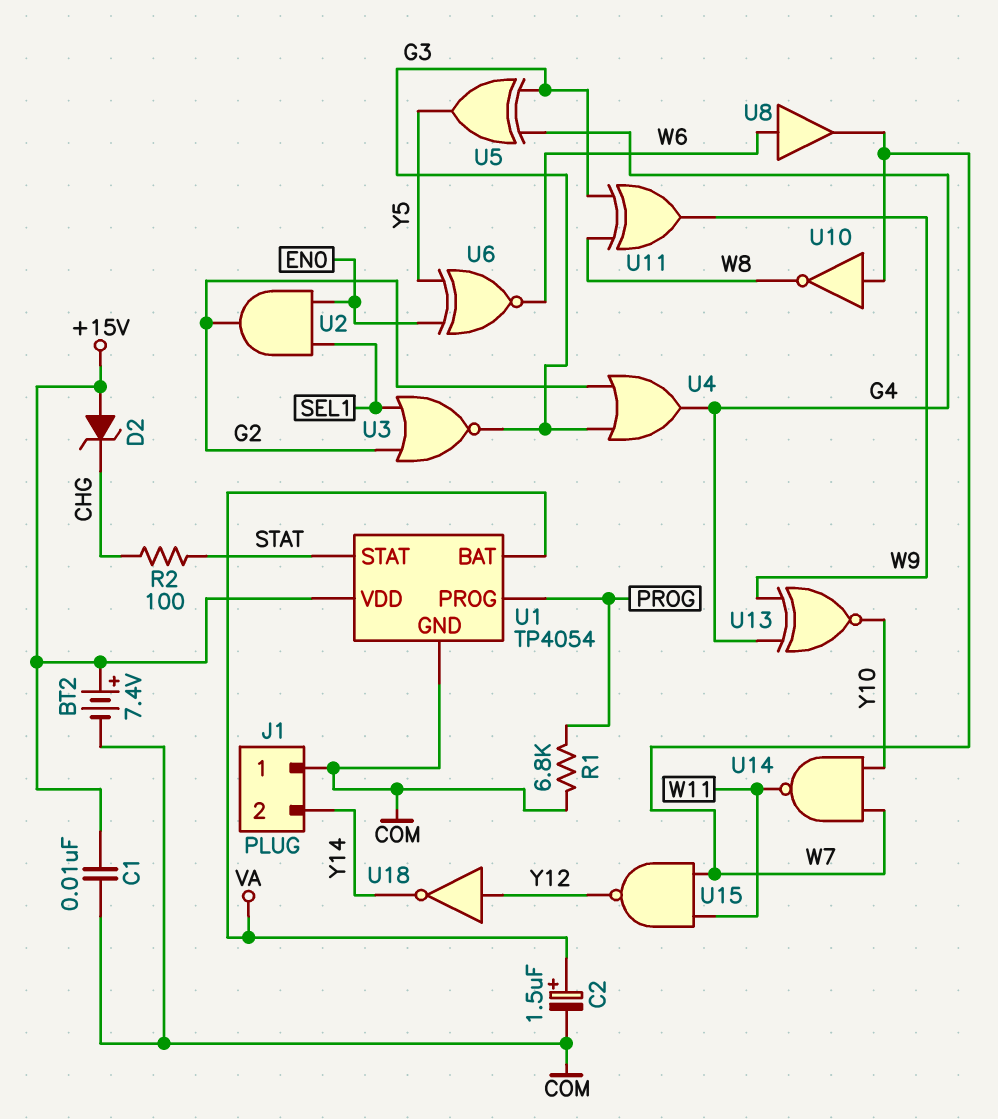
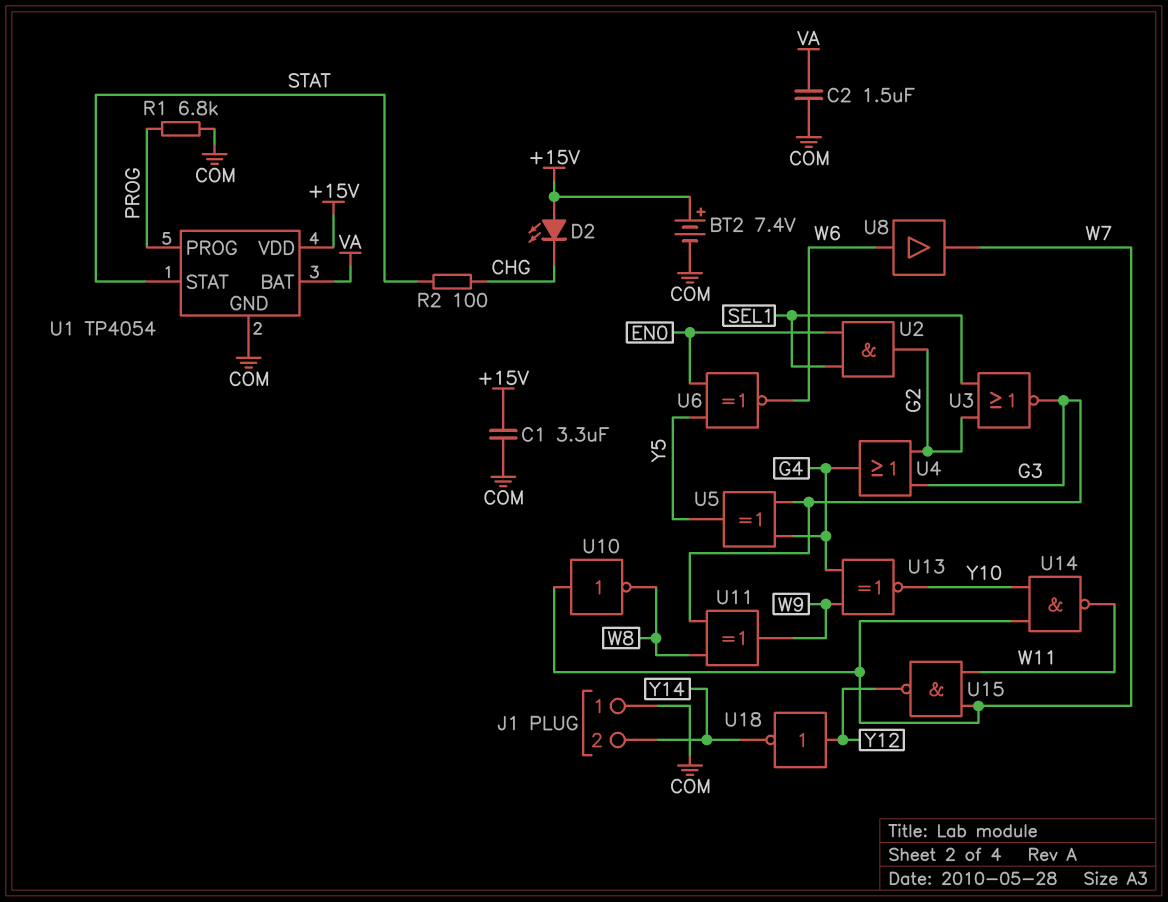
C1: 10nF (+15V, COM) -> 3.3uF (+15V, COM)
C2: 1.5uF (plus VA, minus COM) -> 1.5uF (COM, VA)
D2: zener (A +15V, K CHG) -> LED (A +15V, K CHG)

